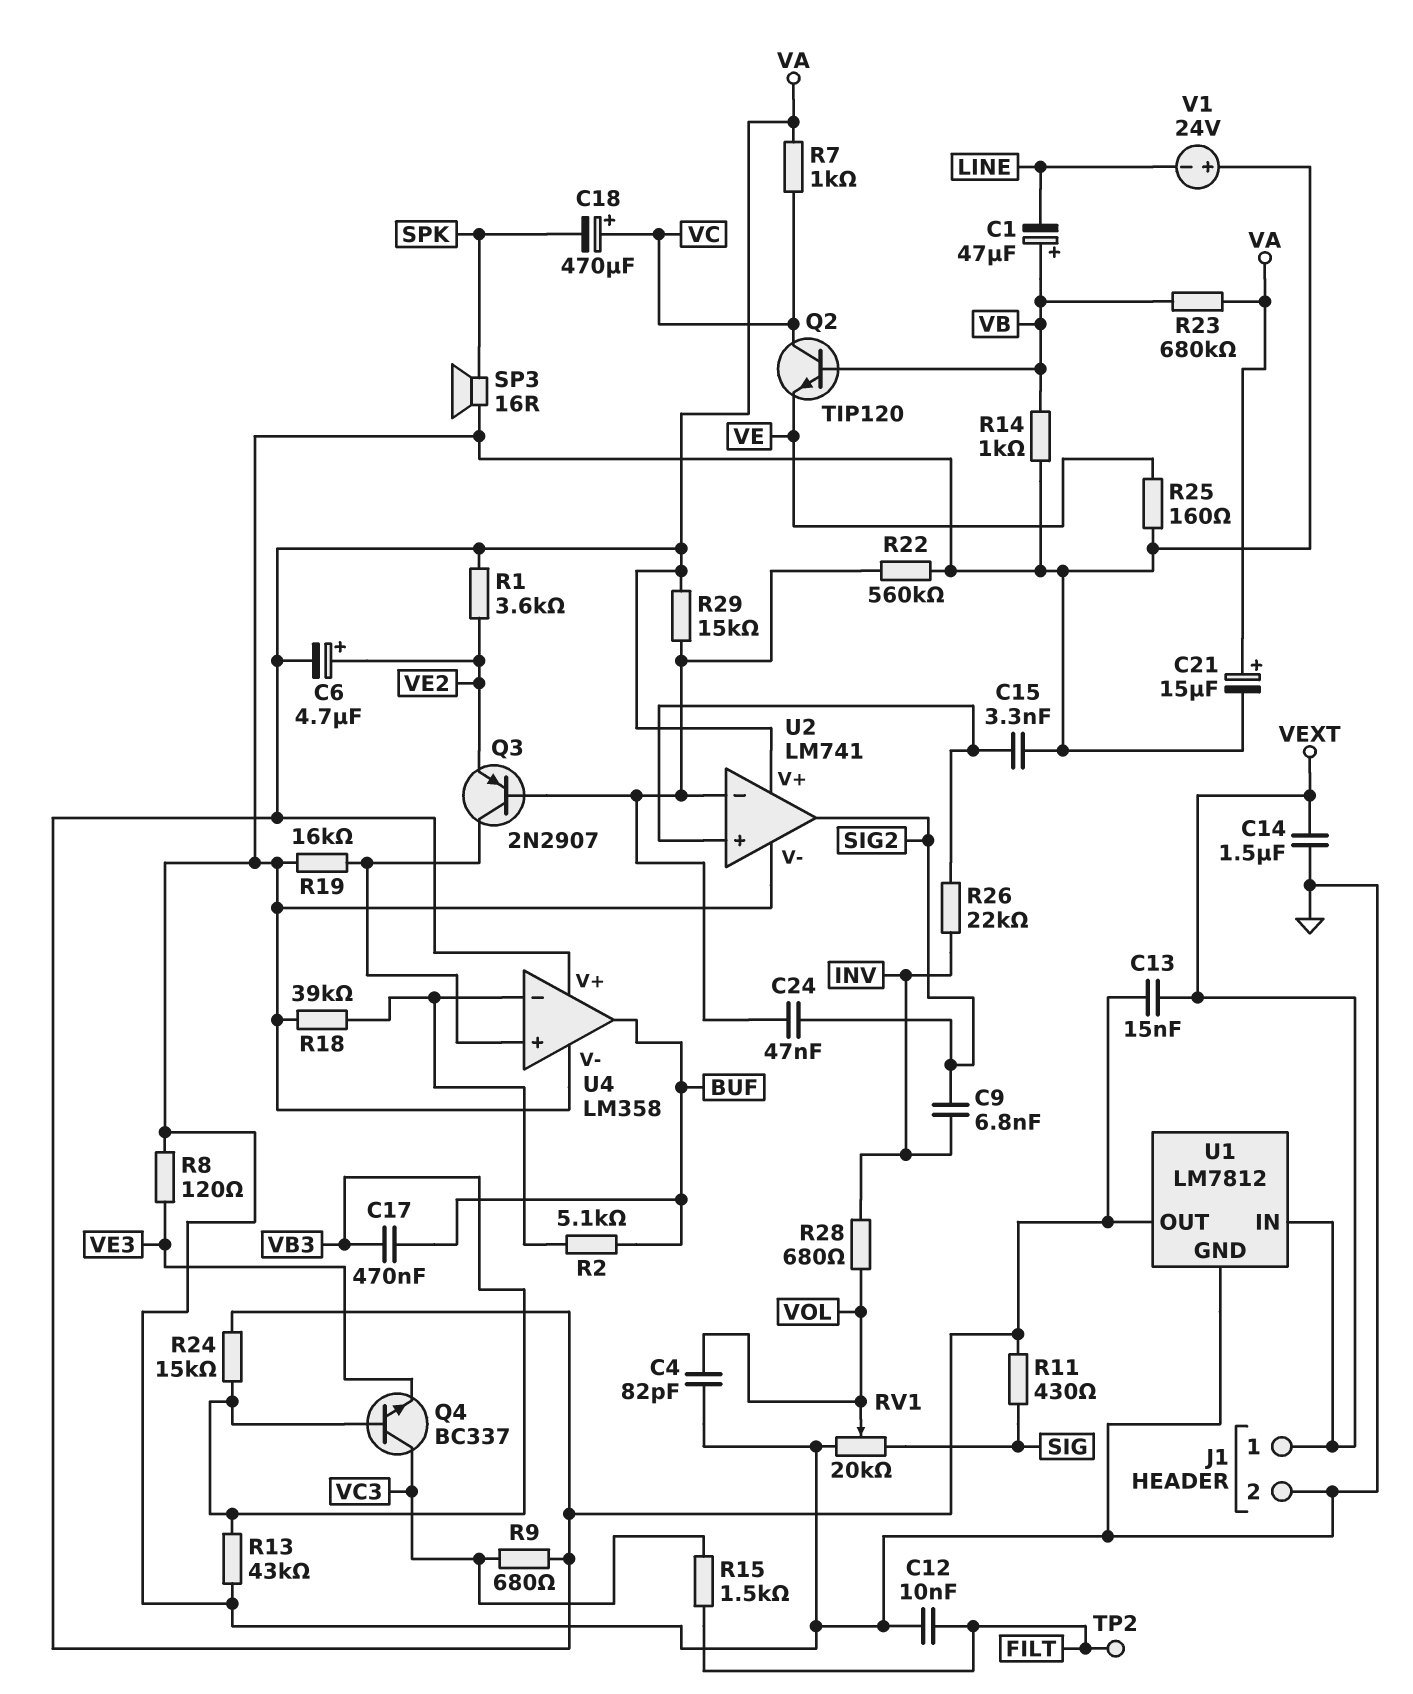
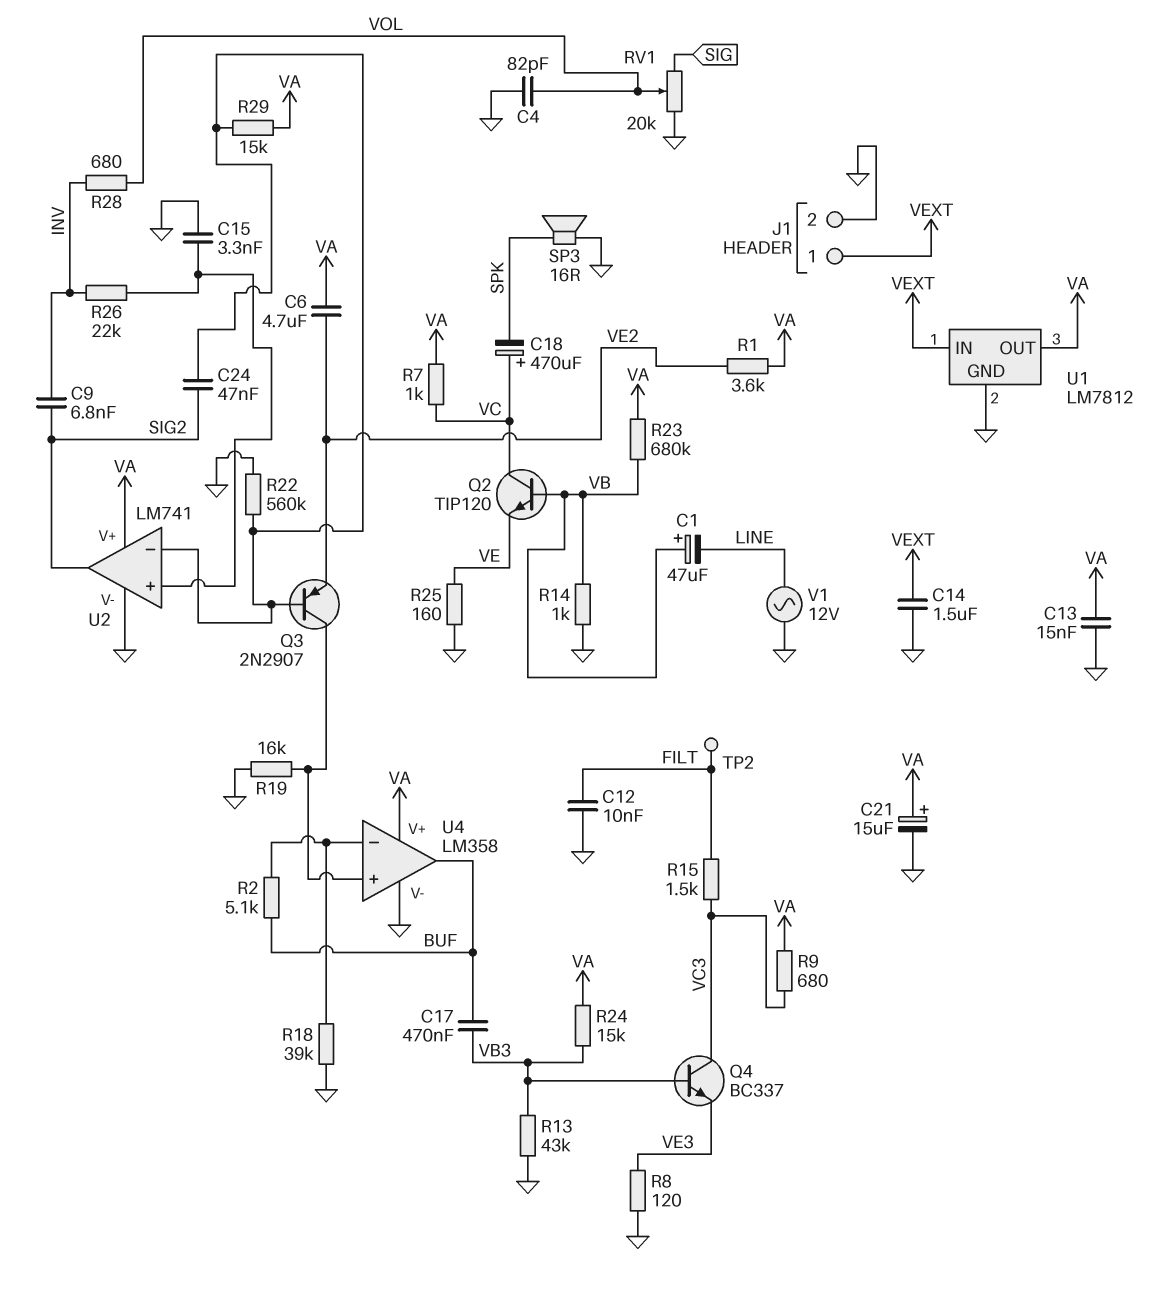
C6: 4.7uF (plus VE2, minus VA) -> 4.7uF (VA, VE2)
C13: 15nF (VA, VEXT) -> 15nF (GND, VA)
R11: 430 (SIG, VA) -> none
V1: 24V (plus GND, minus LINE) -> AC 12V (GND, LINE)

